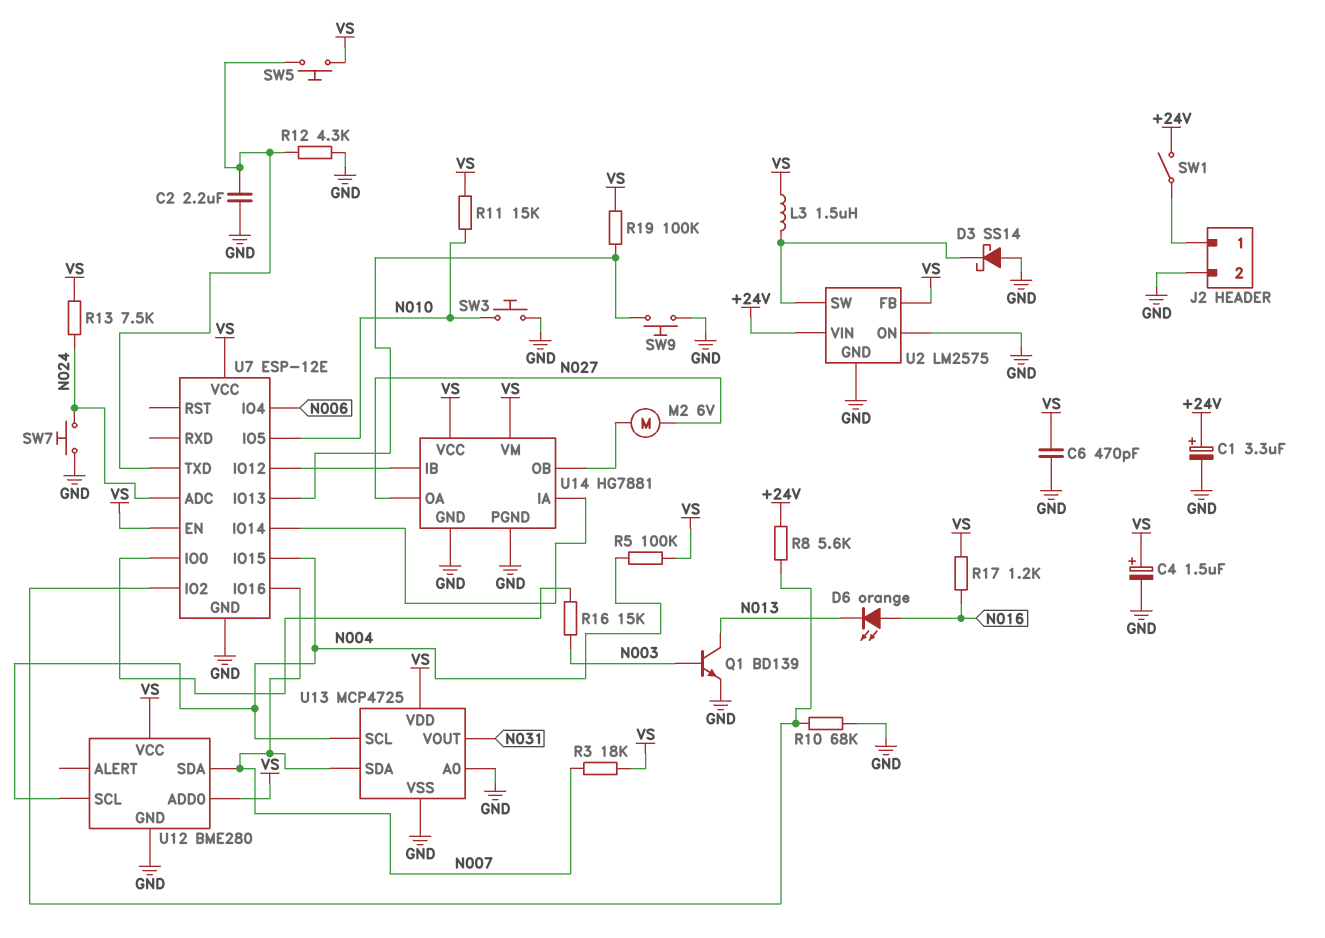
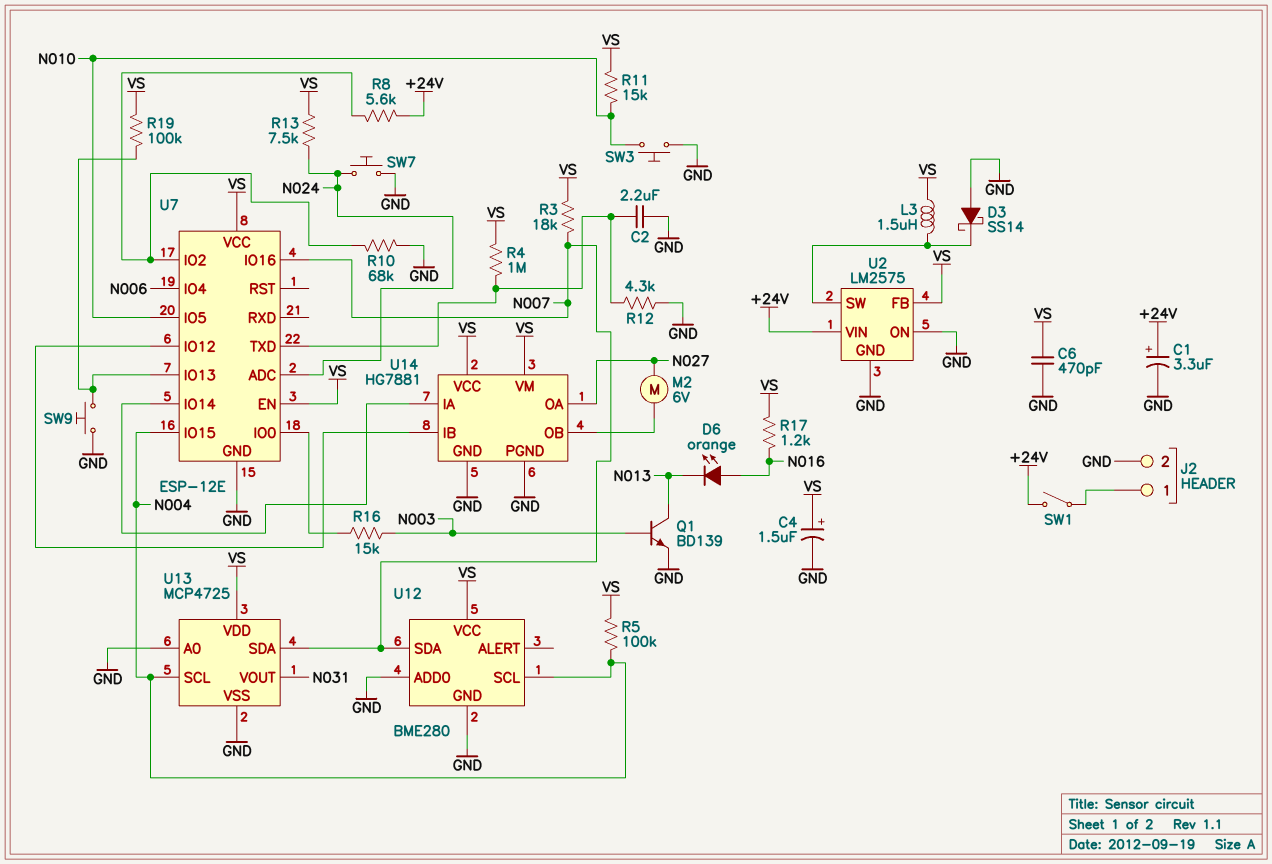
R4: none -> 1M (U7/TXD, VS)
SW5: button (U7/TXD, VS) -> none
U12 pin ADD0: VS -> GND

